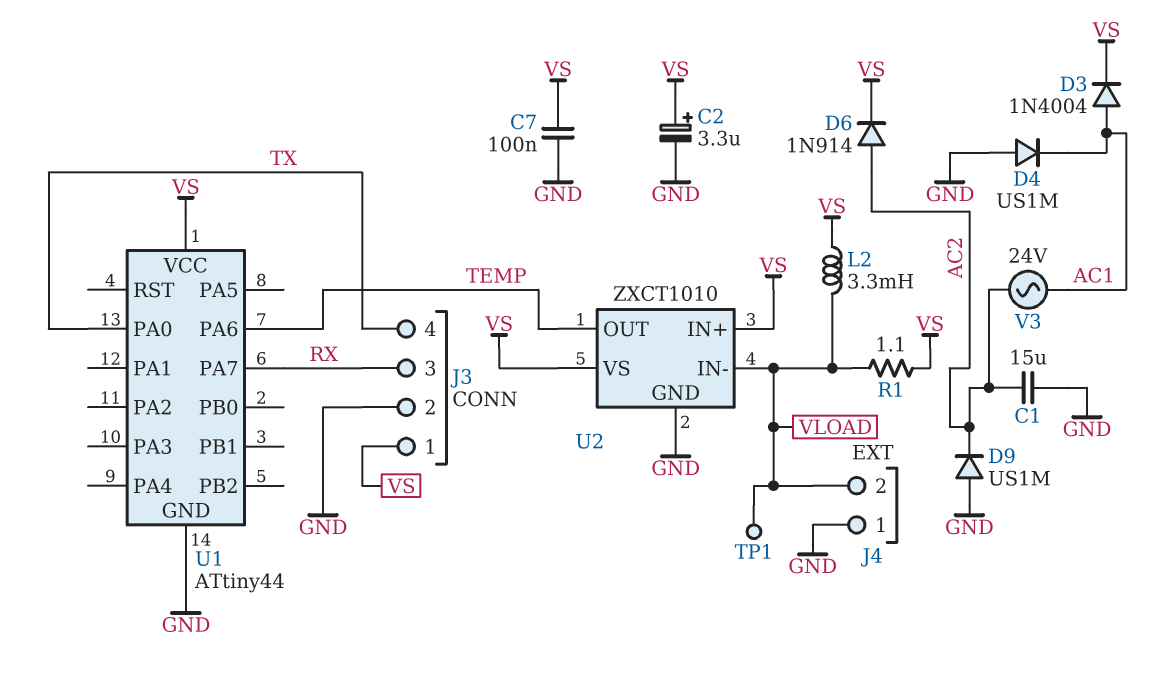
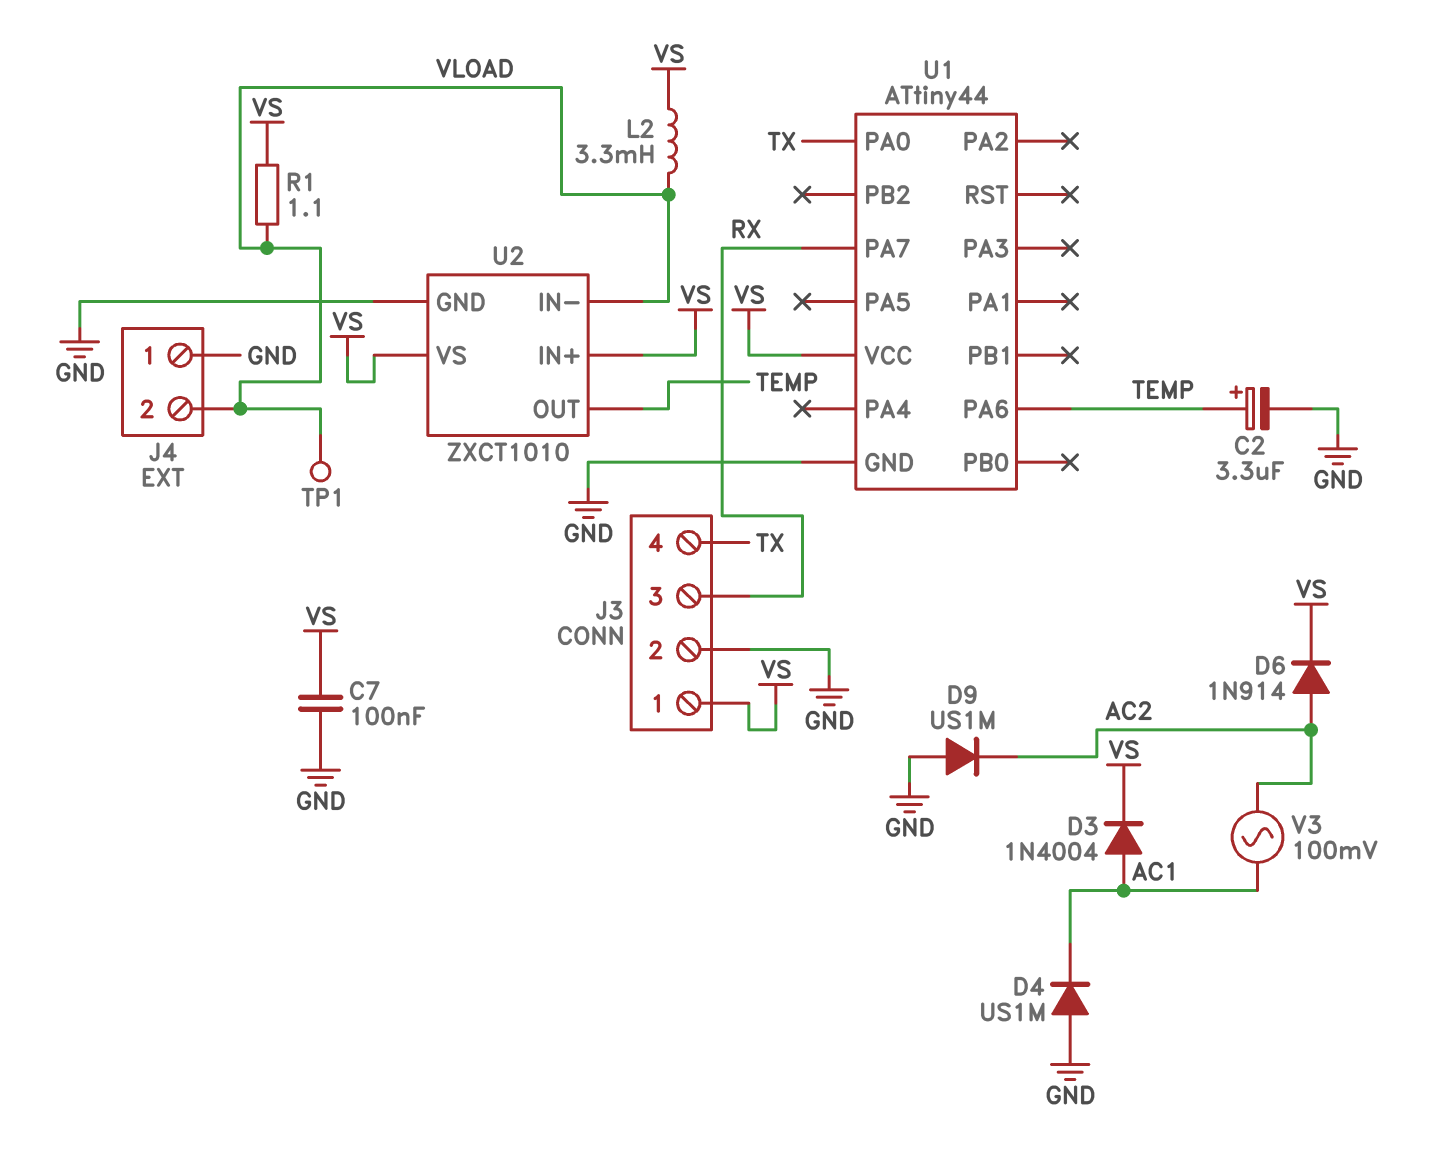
C1: 15uF (AC2, GND) -> none
C2: 3.3uF (plus VS, minus GND) -> 3.3uF (plus TEMP, minus GND)
V3: AC 24V (AC1, AC2) -> AC 100mV (AC1, AC2)

